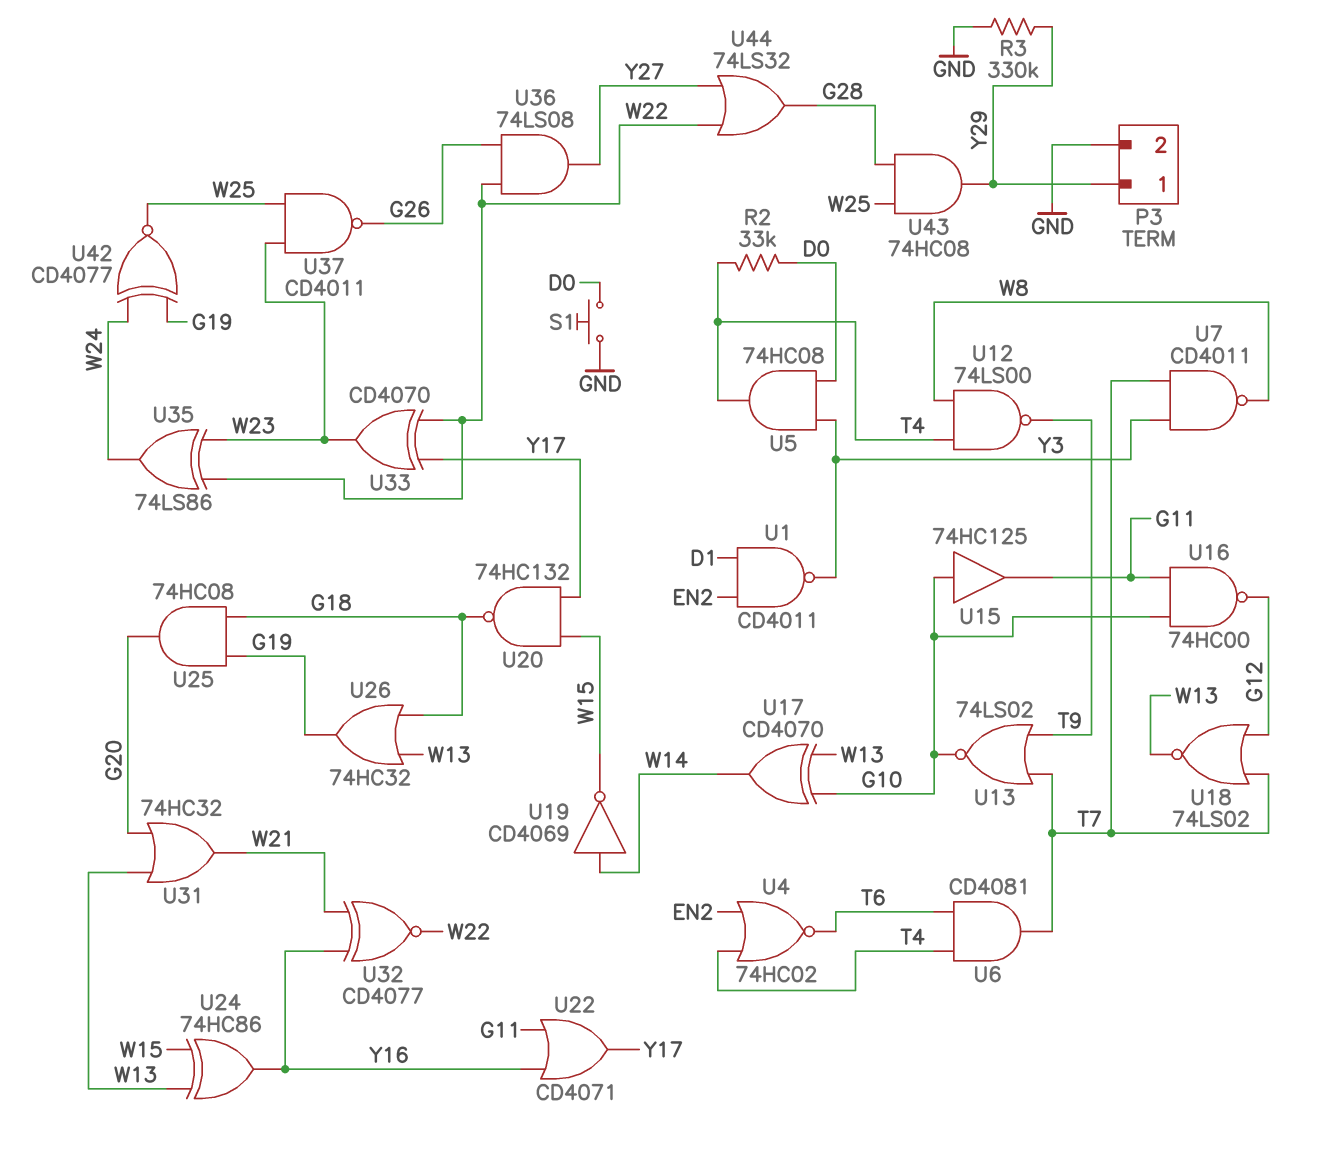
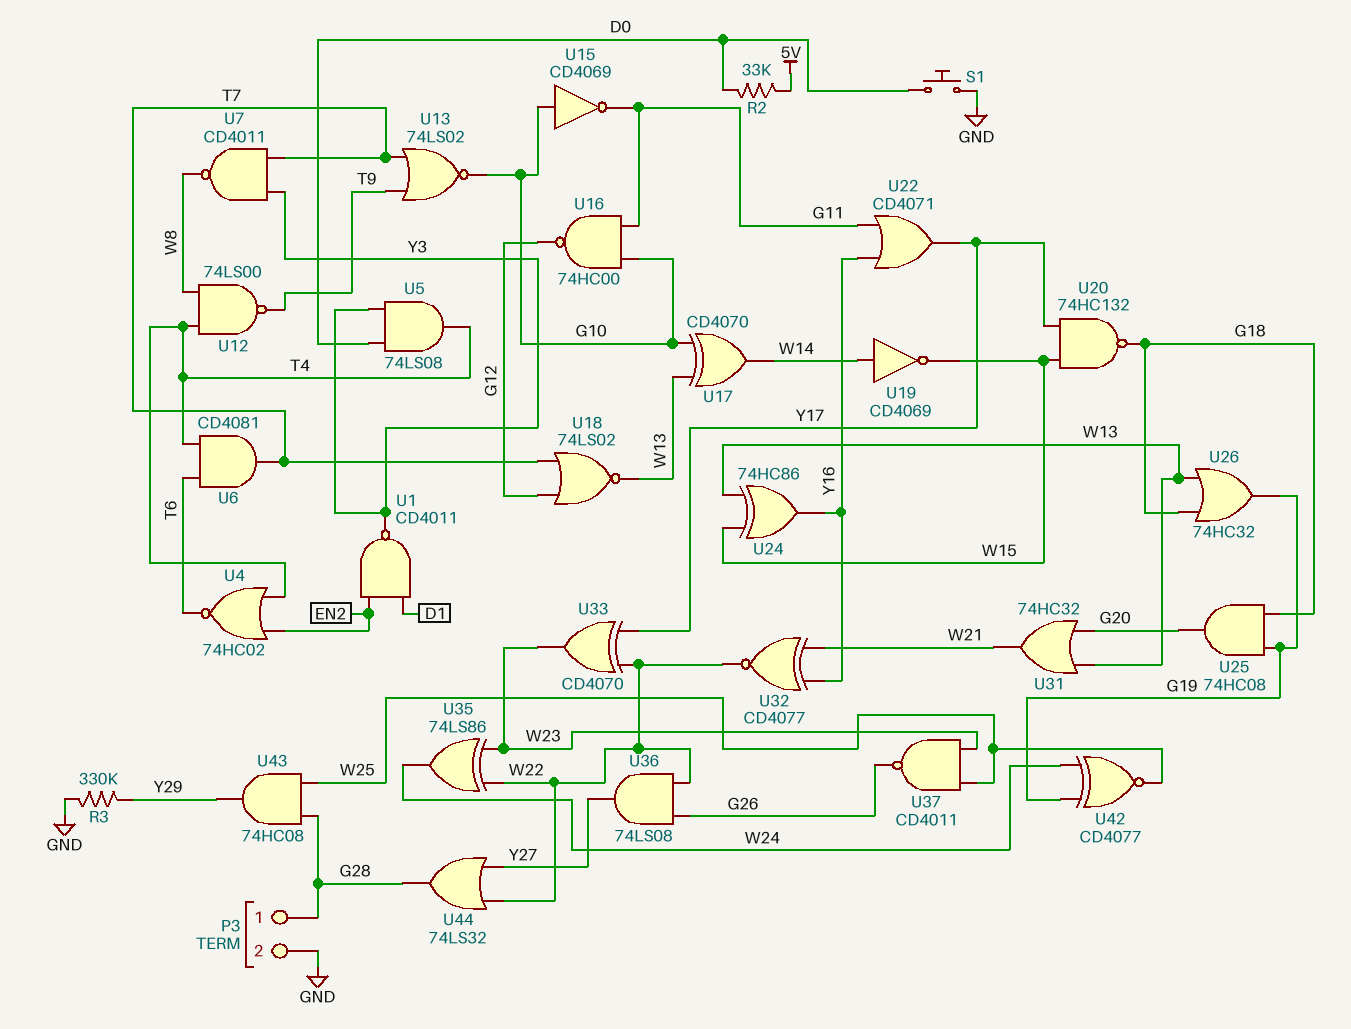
P3 pin 1: Y29 -> G28
R2: 33k (D0, T4) -> 33k (5V, D0)
U5: AND 74HC08 (in D0, in Y3, out T4) -> AND 74LS08 (in D0, in Y3, out T4)
U15: buffer 74HC125 (in G10, out G11) -> NOT CD4069 (in G10, out G11)

